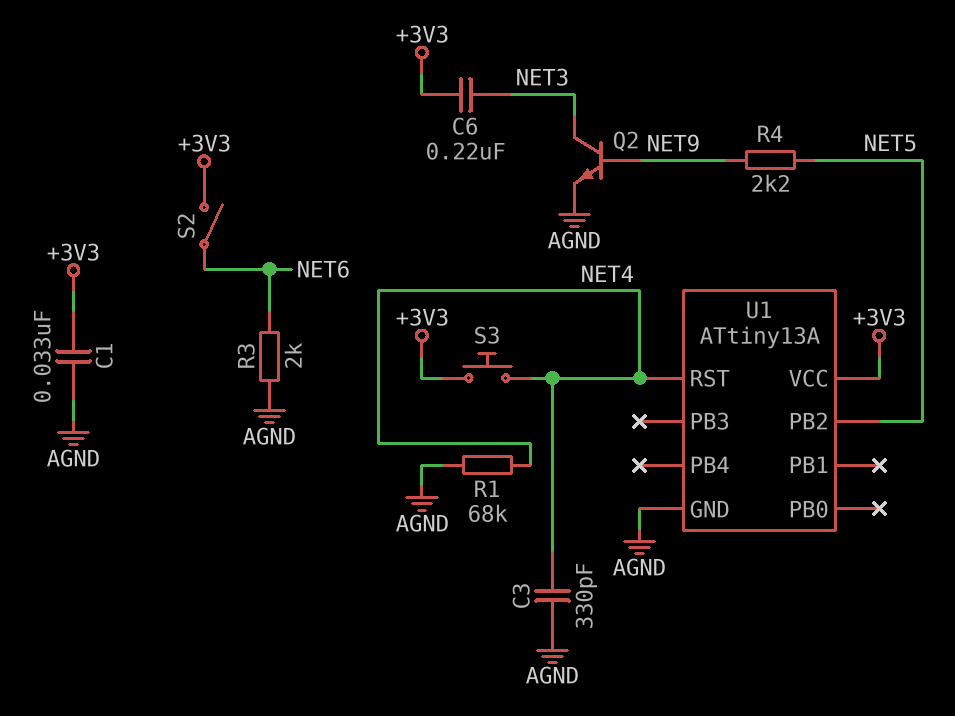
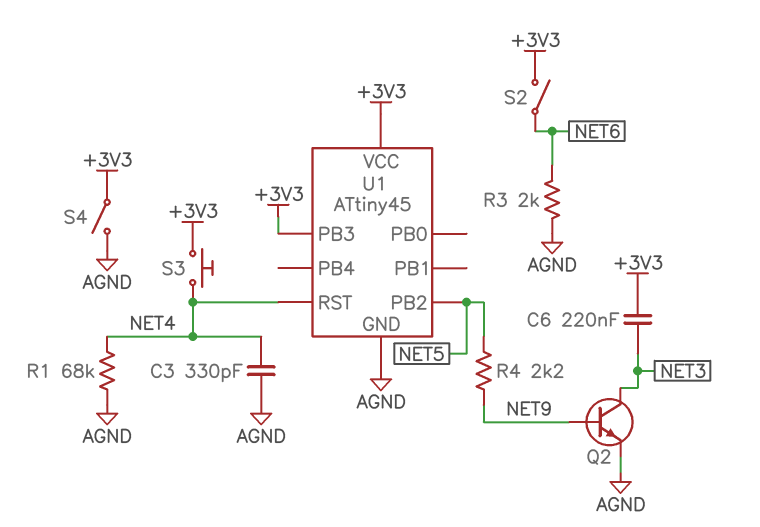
C1: 33nF (+3V3, AGND) -> none
S4: none -> switch (+3V3, AGND)
U1: ATtiny13A -> ATtiny45
U1 pin PB3: none -> +3V3

